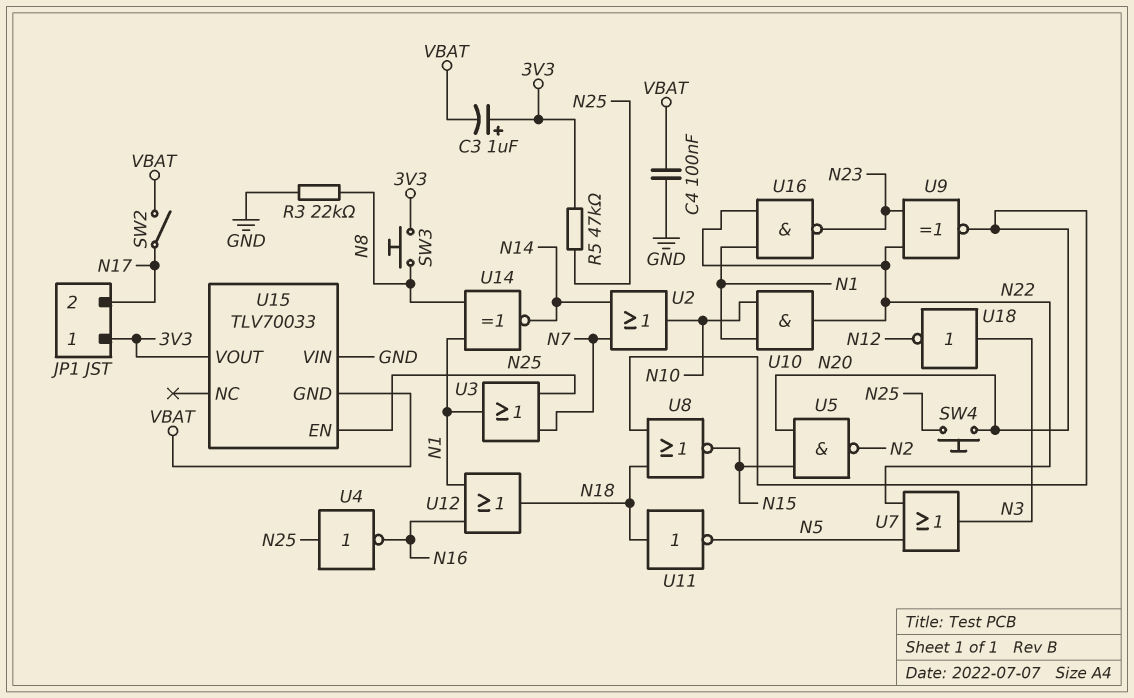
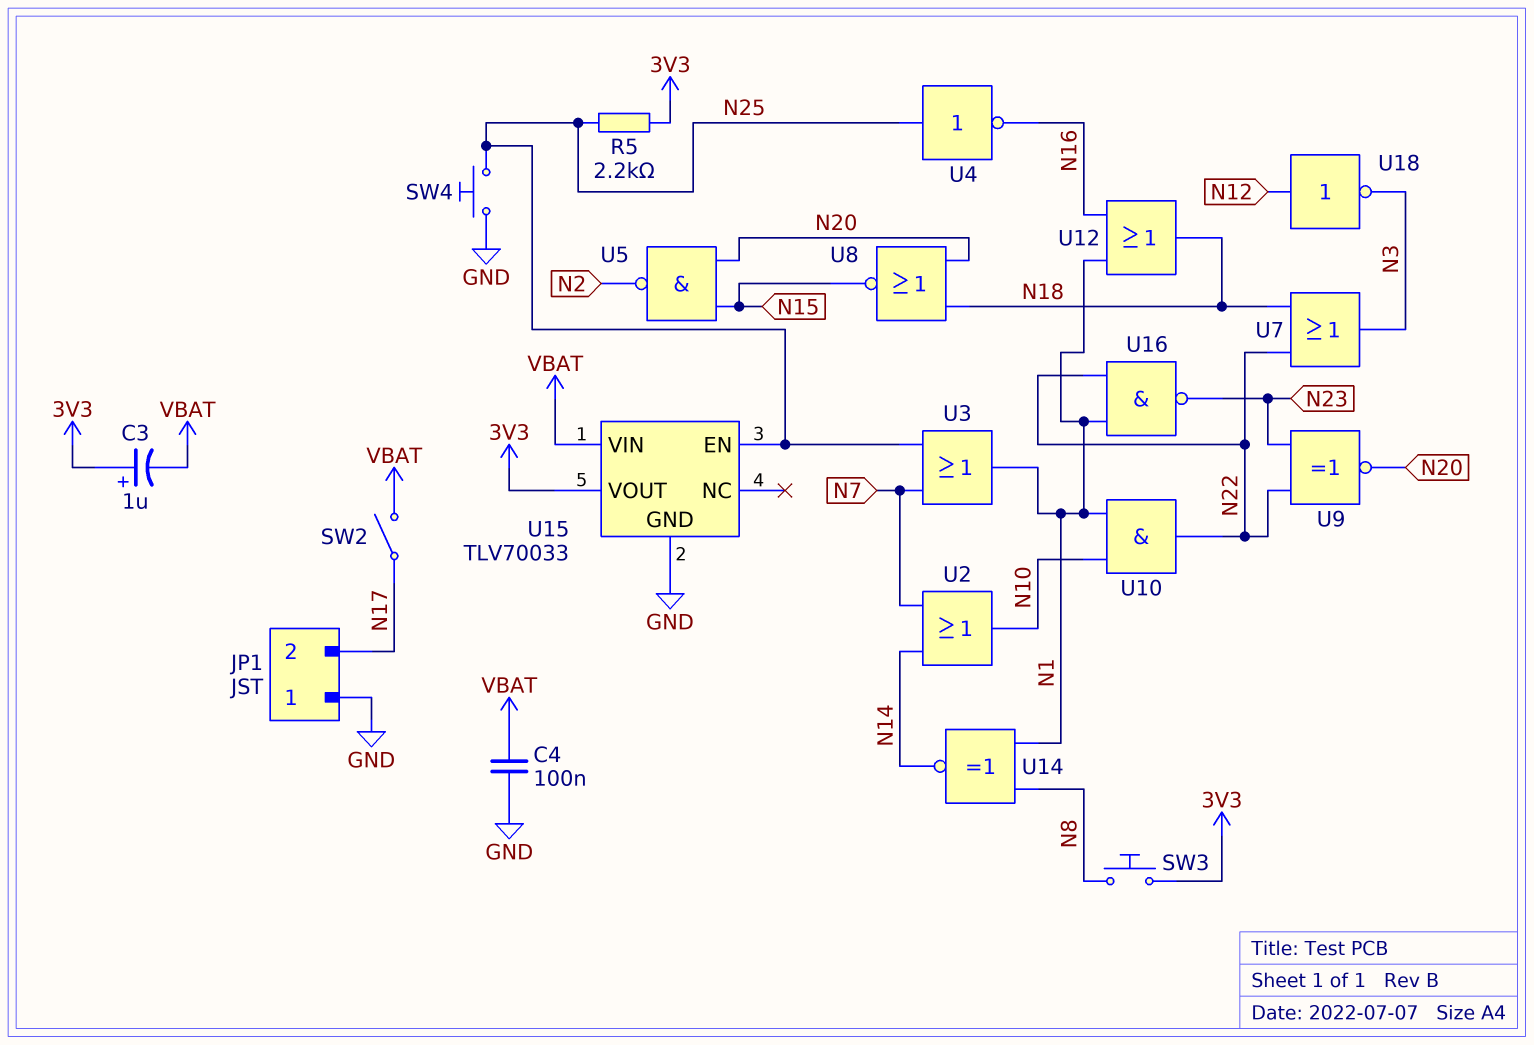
JP1 pin 1: 3V3 -> GND
R3: 22k (GND, N8) -> none
R5: 47k (3V3, N25) -> 2.2k (3V3, N25)
SW4: button (N20, N25) -> button (GND, N25)
U7: OR (in N5, in N22, out N3) -> OR (in N18, in N22, out N3)
U11: NOT (in N18, out N5) -> none
U15 pin GND: VBAT -> GND
U15 pin VIN: GND -> VBAT
U18: NOT (in N3, out N12) -> NOT (in N12, out N3)

